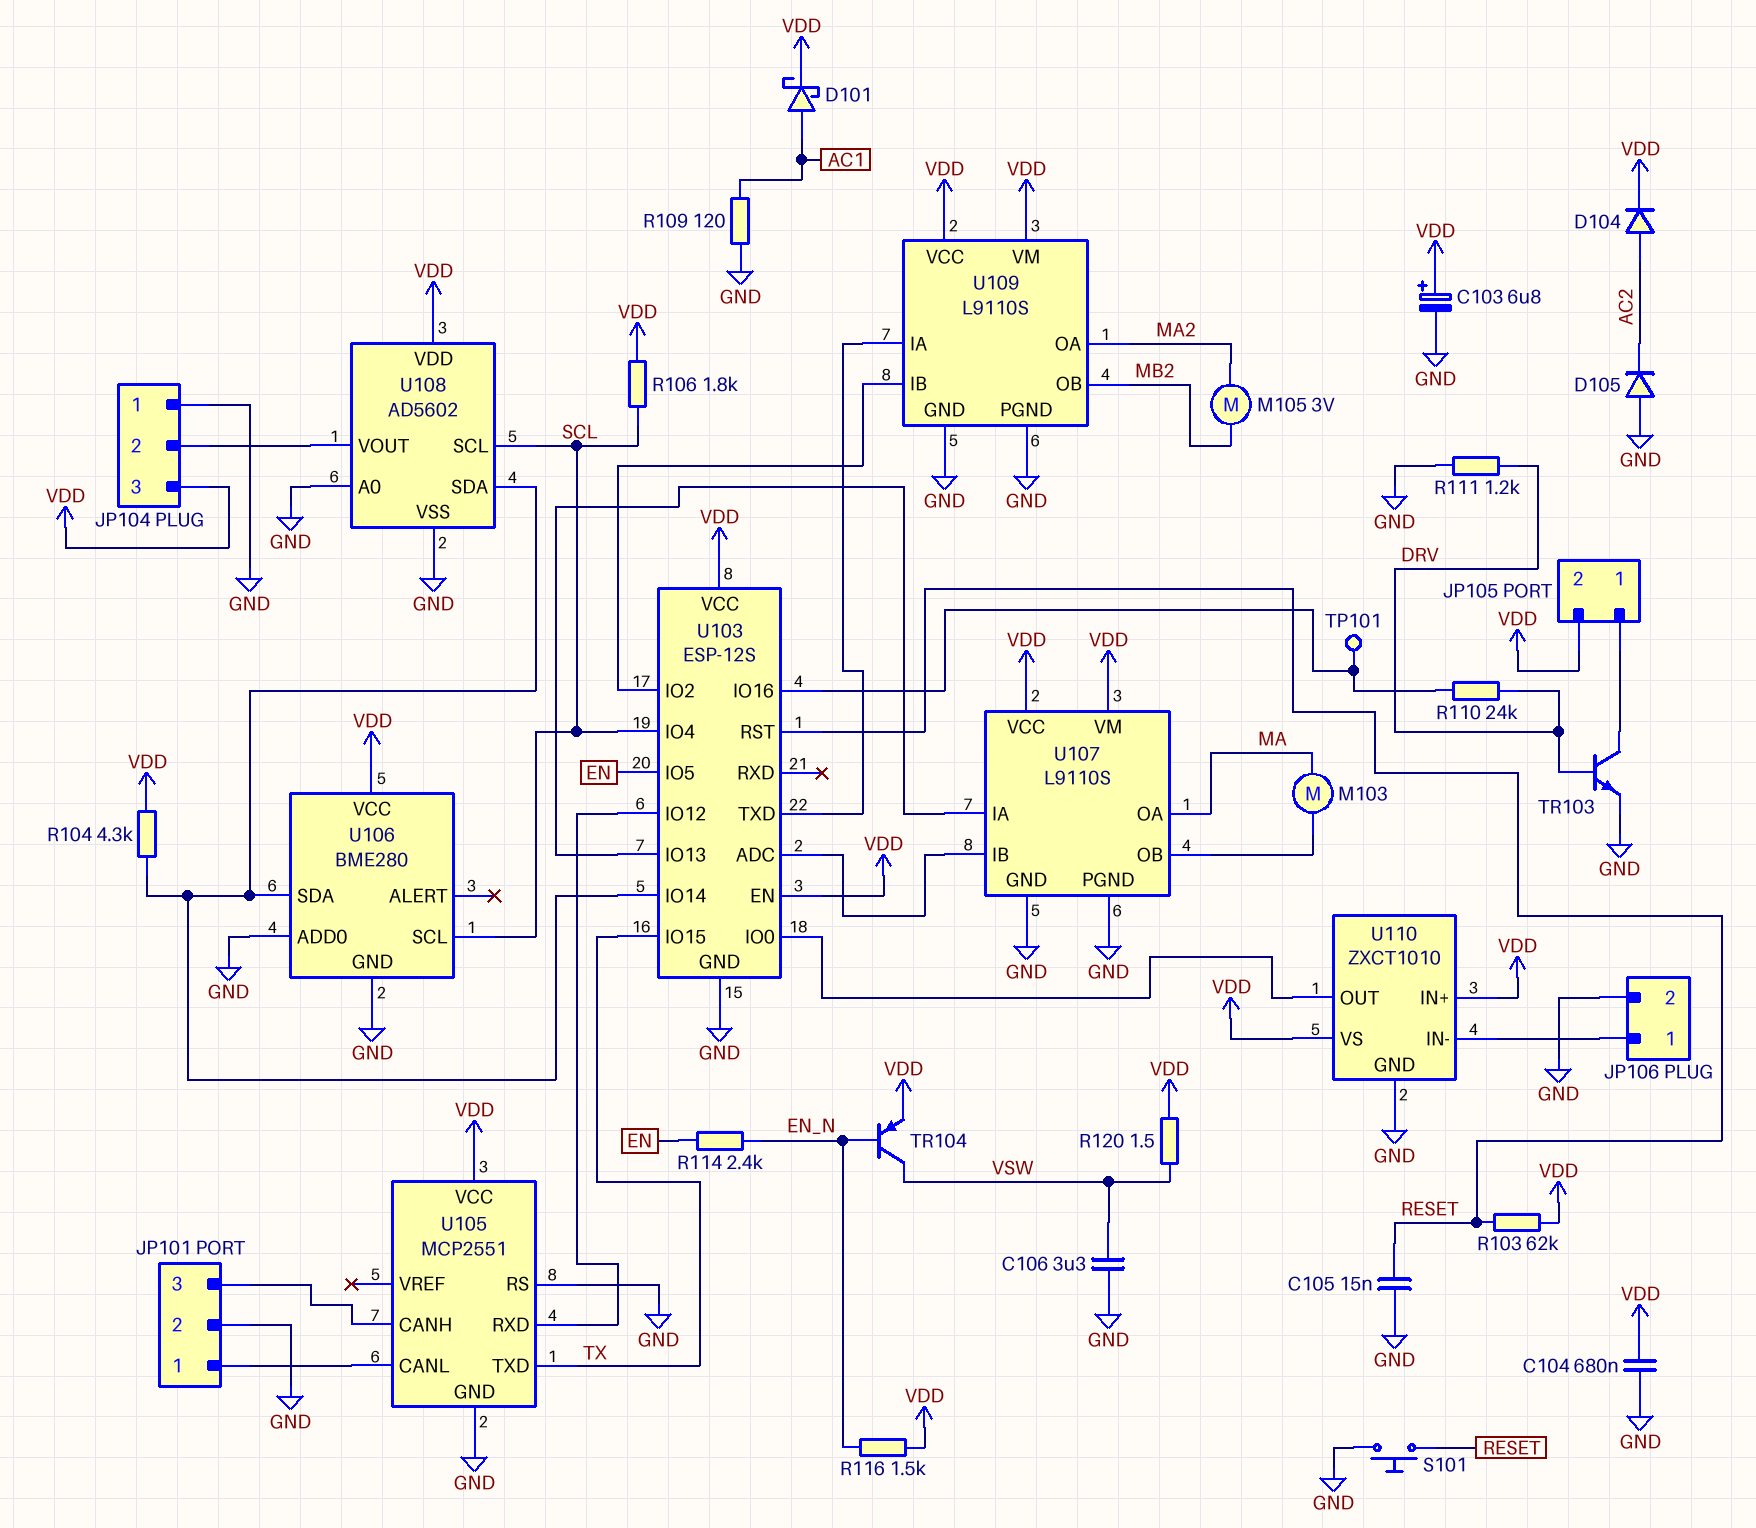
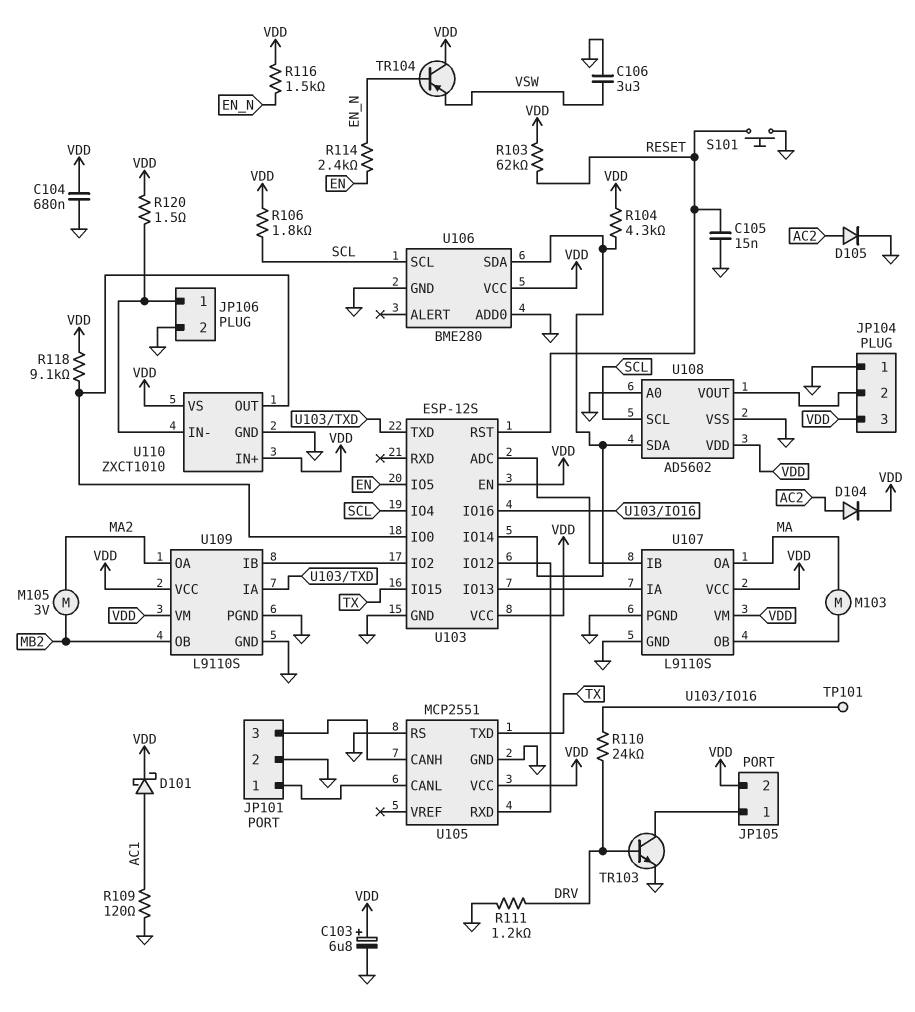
D105: diode (A GND, K AC2) -> diode (A AC2, K GND)
R118: none -> 9.1k (U103/IO0, VDD)
R120: 1.5 (VDD, VSW) -> 1.5 (JP106/1, VDD)
TR104: PNP (B EN_N, C VSW, E VDD) -> PNP (B EN_N, C VDD, E VSW)

